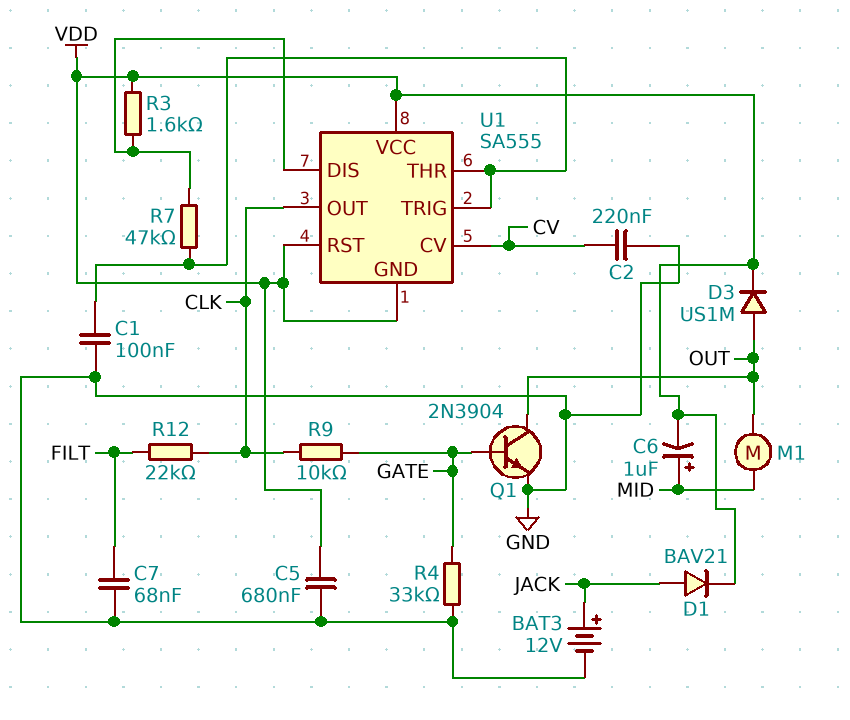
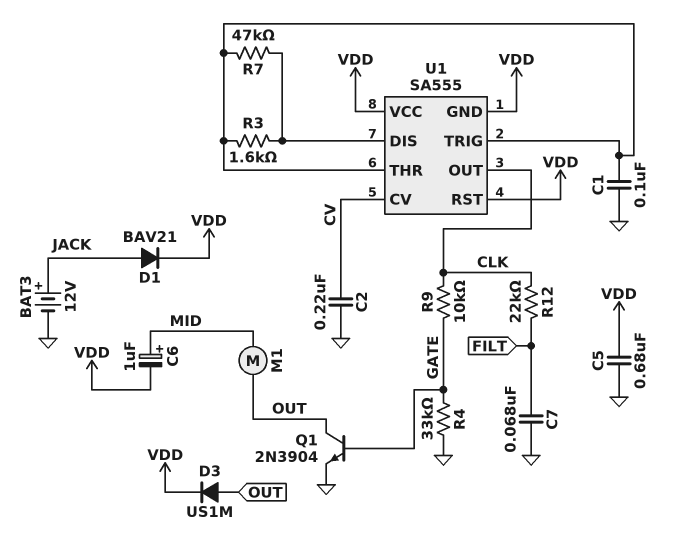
R3: 1.6k (U1/DIS, VDD) -> 1.6k (U1/DIS, U1/THR)

